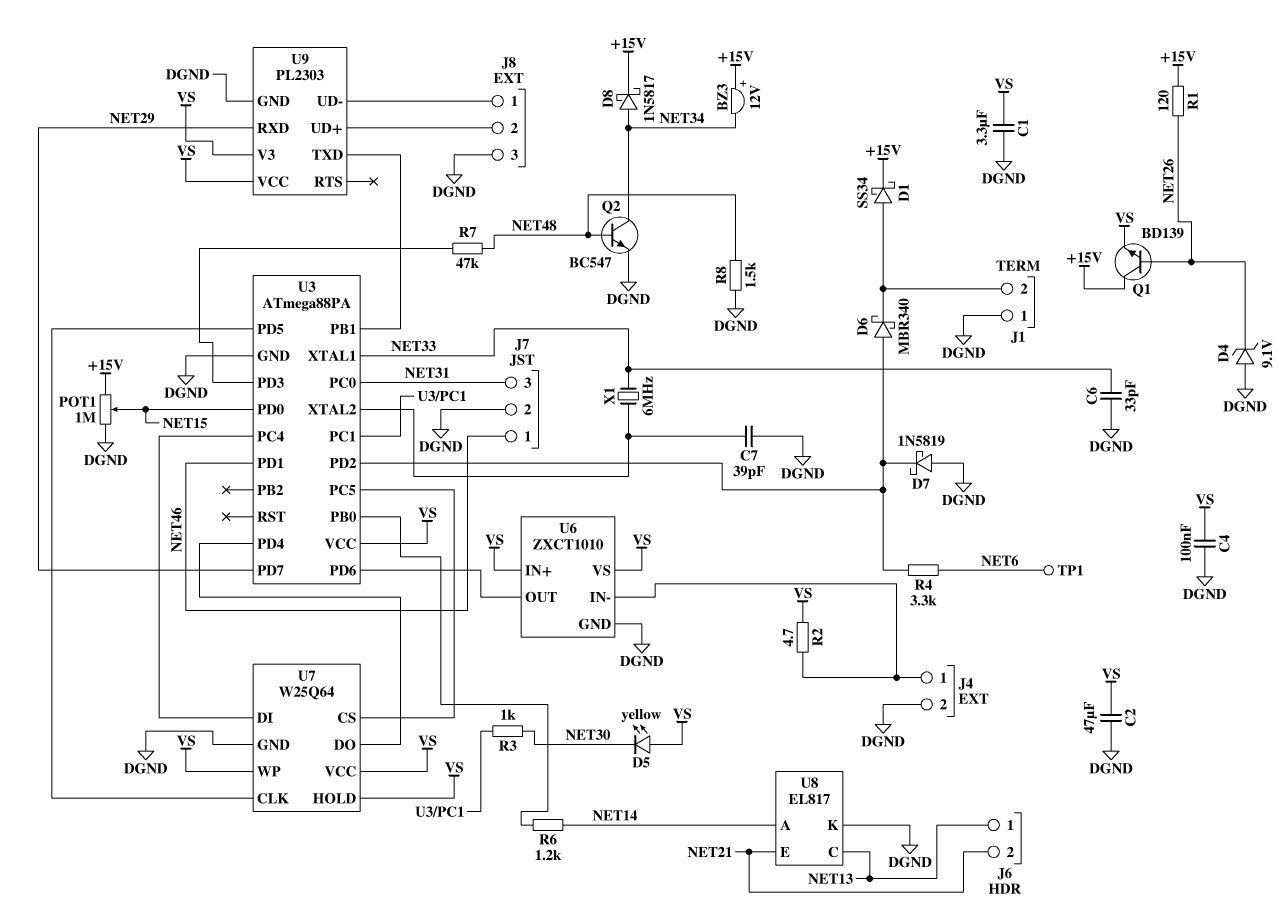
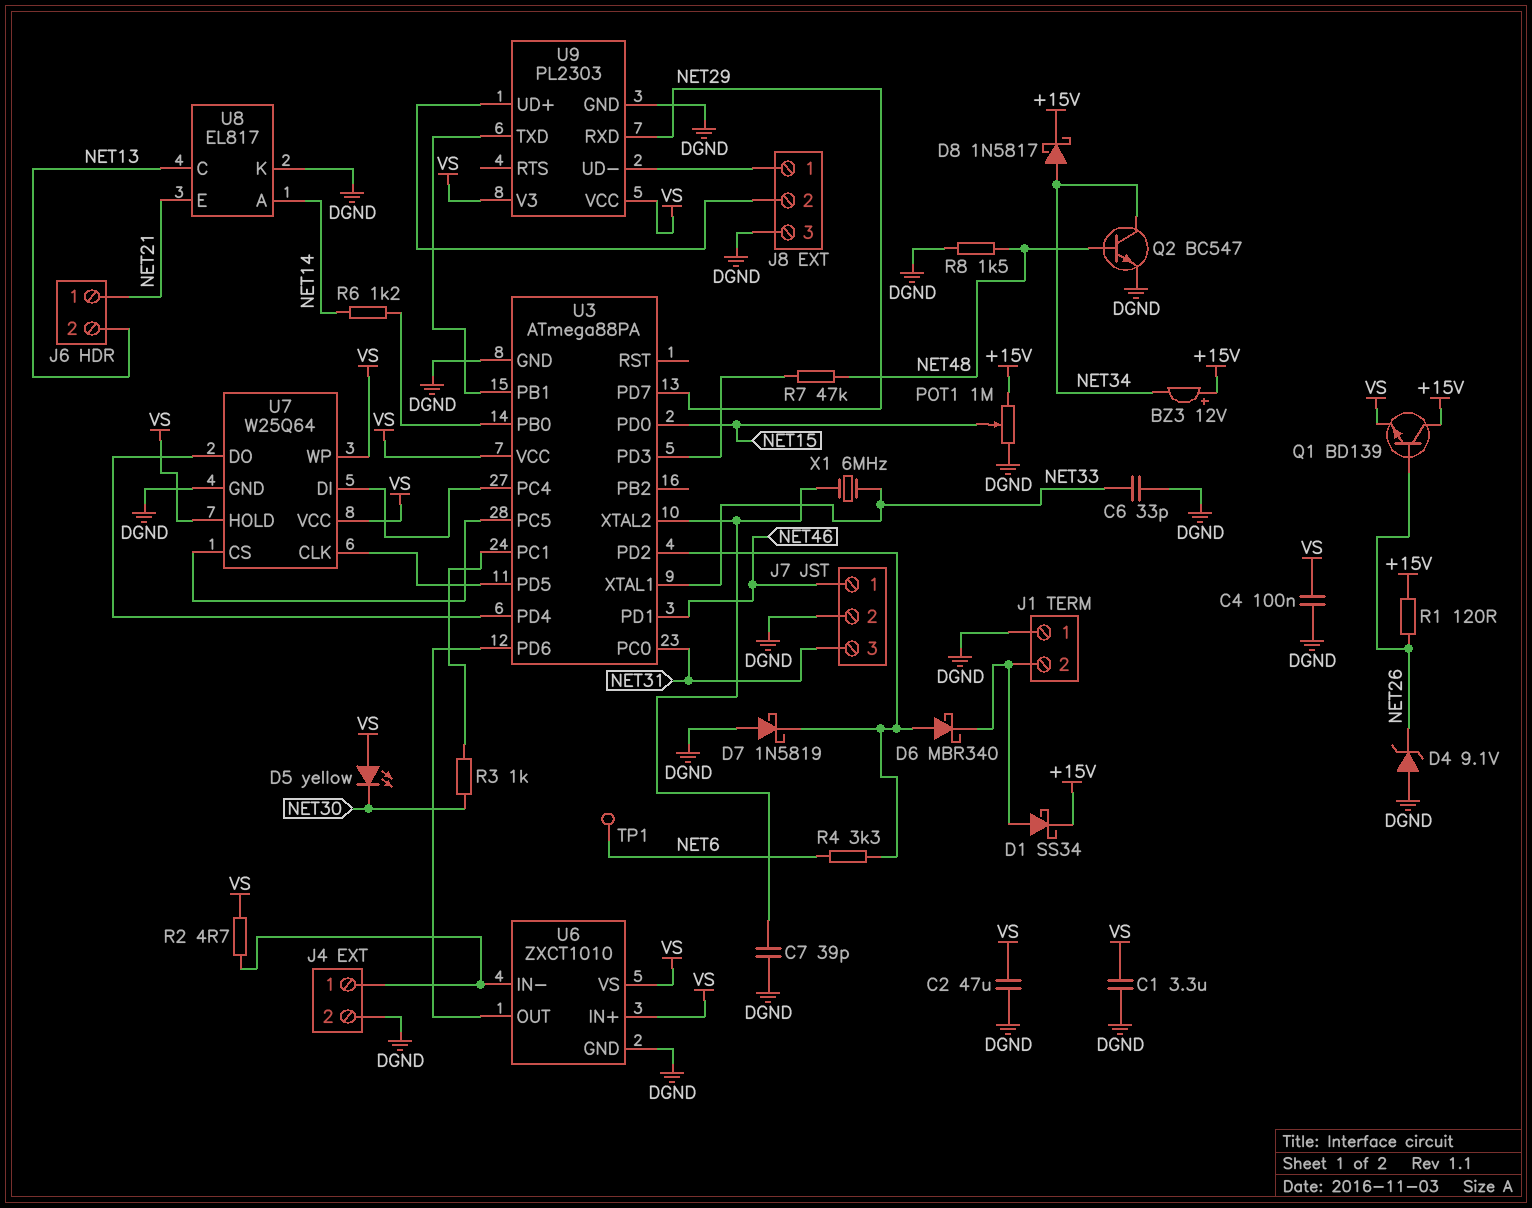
J6 pin 1: NET13 -> NET21
J6 pin 2: NET21 -> NET13

